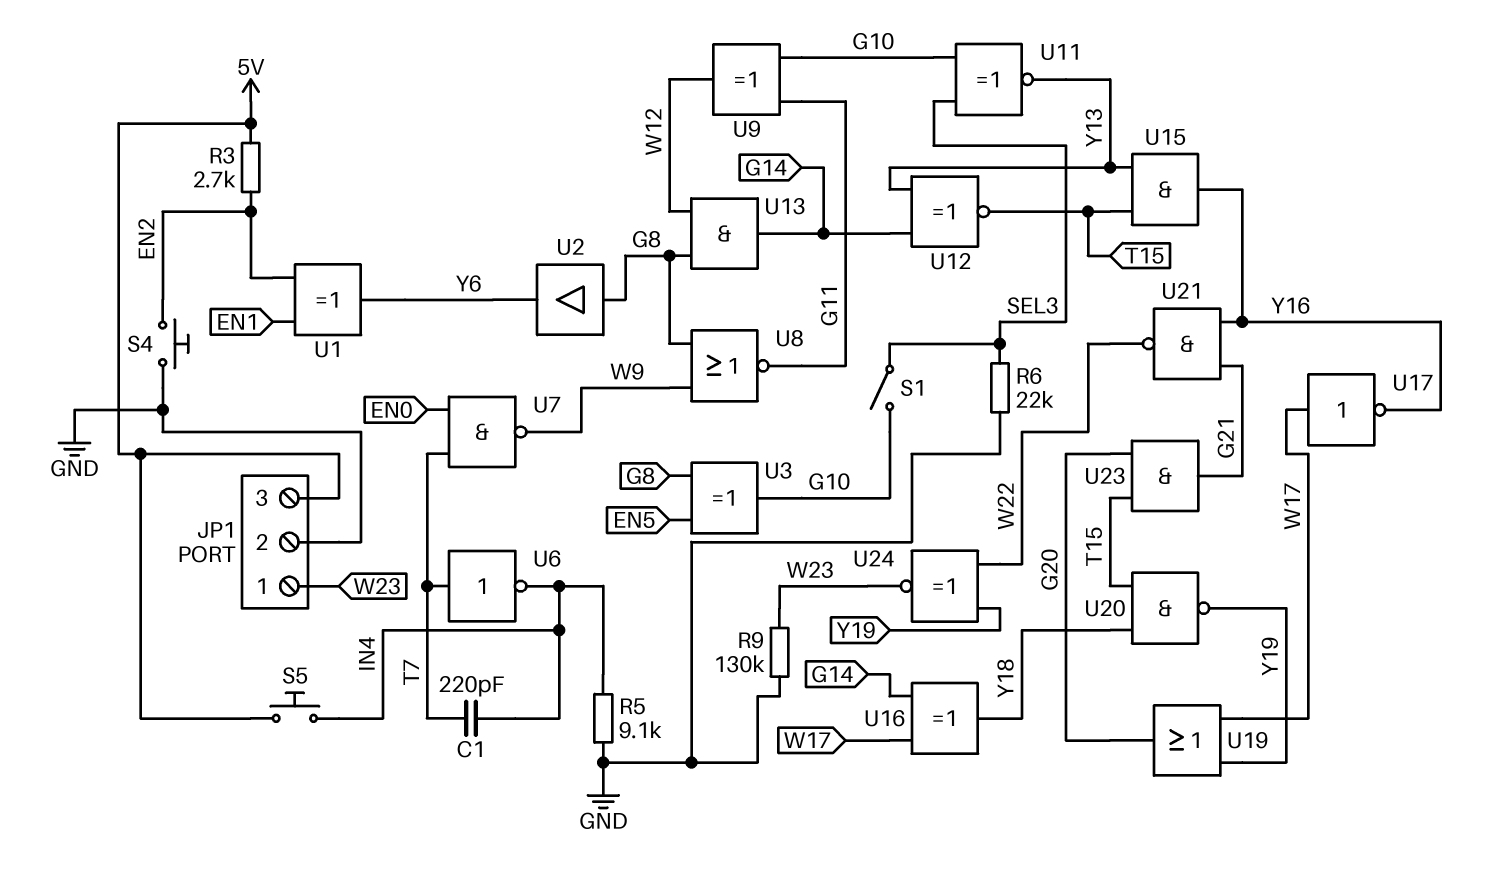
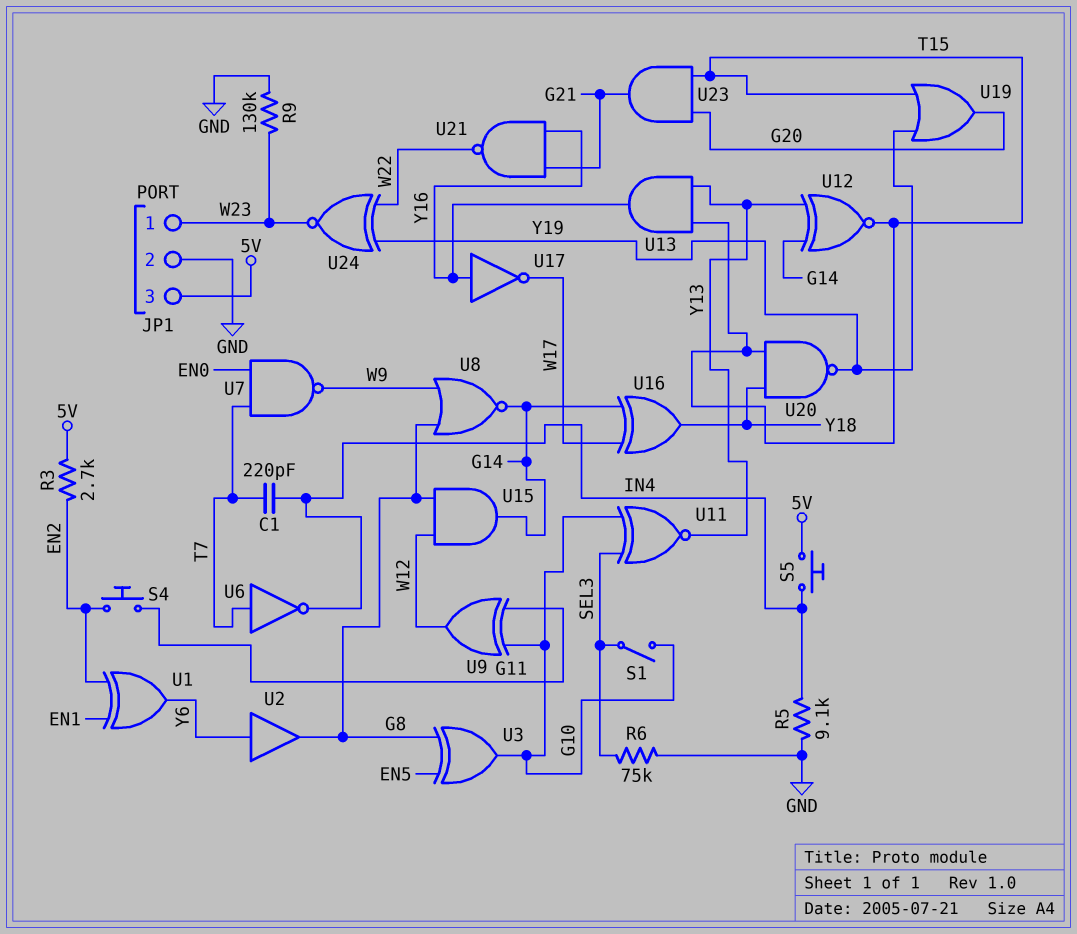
R6: 22k (GND, SEL3) -> 75k (GND, SEL3)
S4: button (EN2, GND) -> button (EN2, G11)
U2: buffer (in G8, out Y6) -> buffer (in Y6, out G8)
U8: NOR (in G8, in W9, out G11) -> NOR (in G8, in W9, out G14)
U13: AND (in G8, in W12, out G14) -> AND (in T15, in Y13, out Y16)
U15: AND (in T15, in Y13, out Y16) -> AND (in G8, in W12, out G14)
U17: NOT (in W17, out Y16) -> NOT (in Y16, out W17)
U19: OR (in W17, in Y19, out G20) -> OR (in T15, in Y19, out G20)

